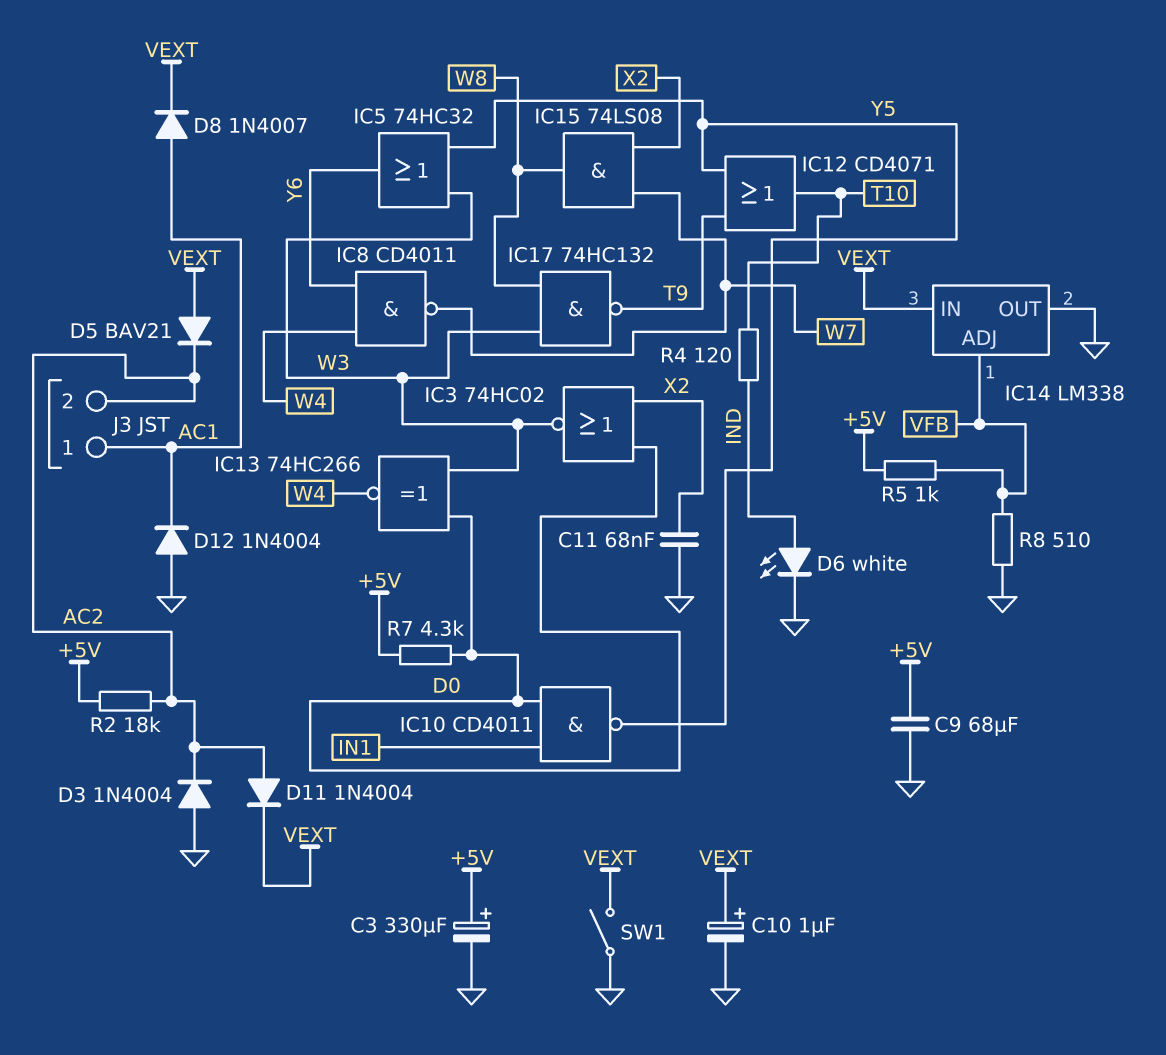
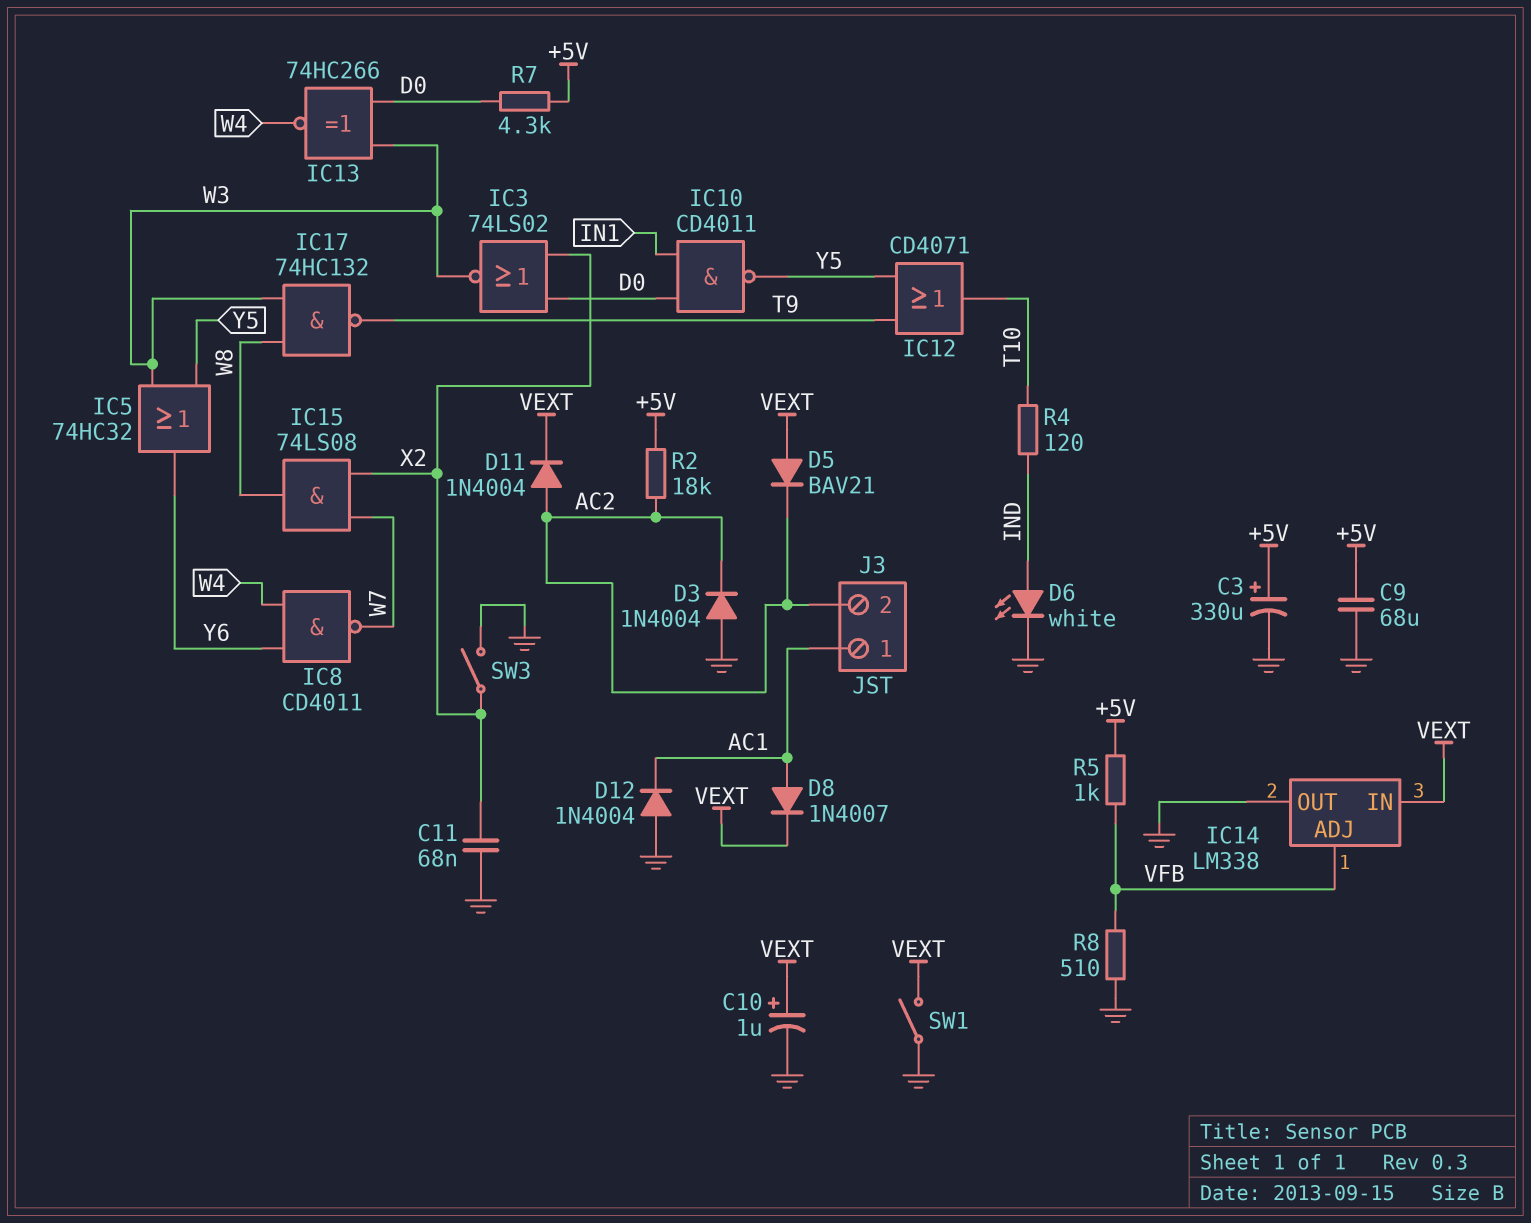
IC3: NOR 74HC02 (in D0, in X2, out W3) -> NOR 74LS02 (in D0, in X2, out W3)
SW3: none -> switch (GND, X2)

